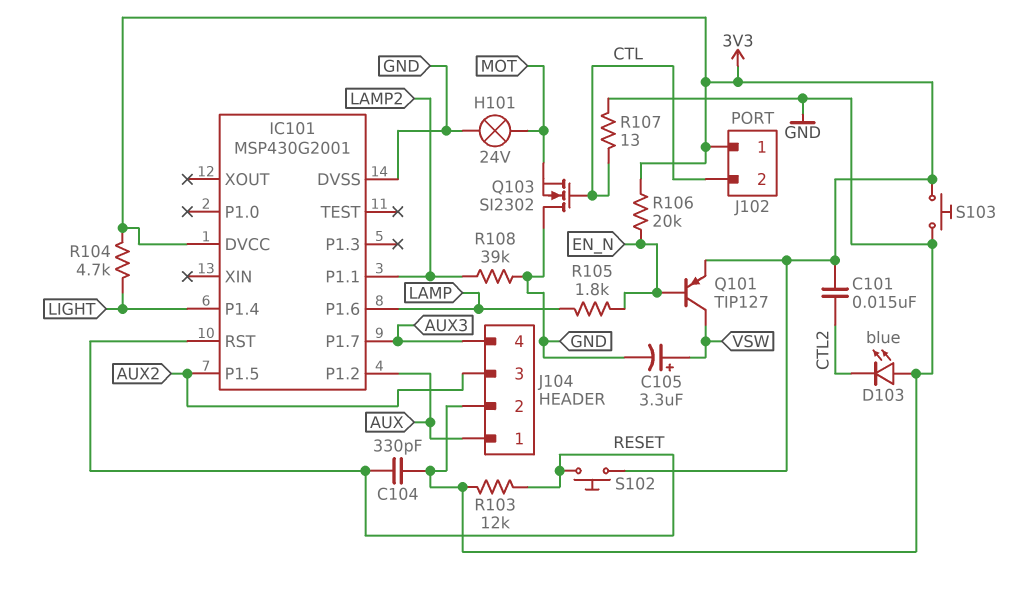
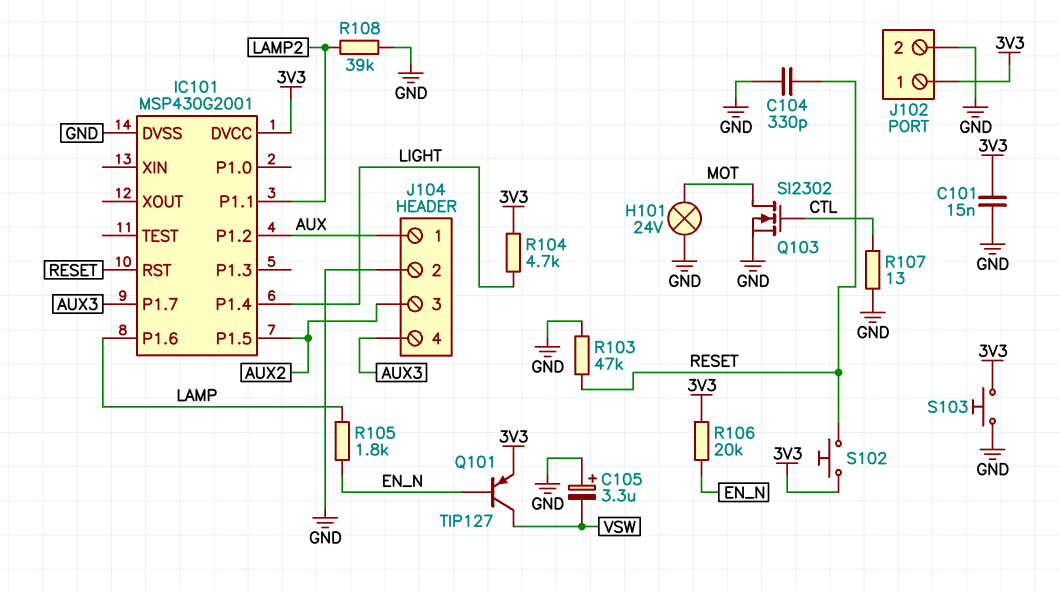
C101: 15nF (3V3, CTL2) -> 15nF (3V3, GND)
C105: 3.3uF (plus VSW, minus GND) -> 3.3uF (plus GND, minus VSW)
D103: LED blue (A GND, K CTL2) -> none
J102 pin 2: CTL -> GND
Q103: NMOS SI2302 (G CTL, D GND, S MOT) -> NMOS SI2302 (G CTL, D MOT, S GND)
R103: 12k (GND, RESET) -> 47k (GND, RESET)

